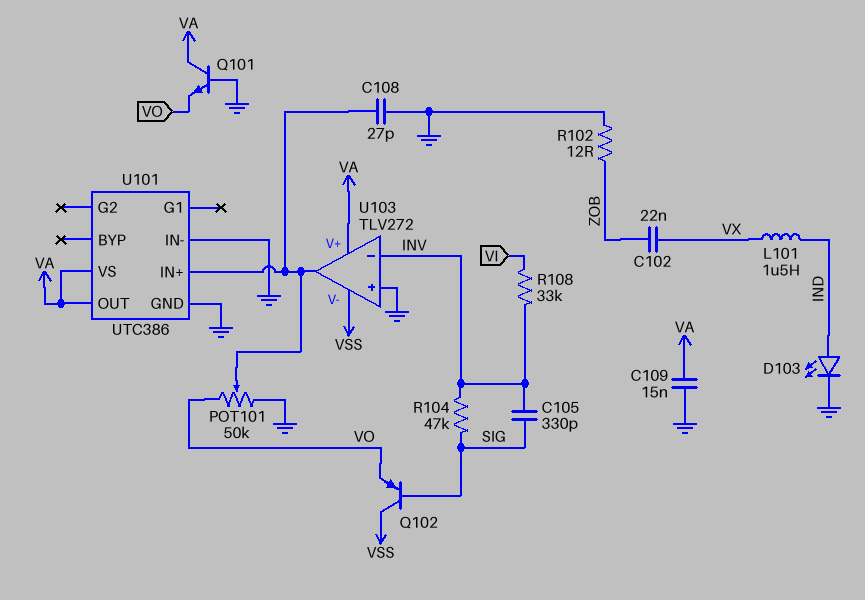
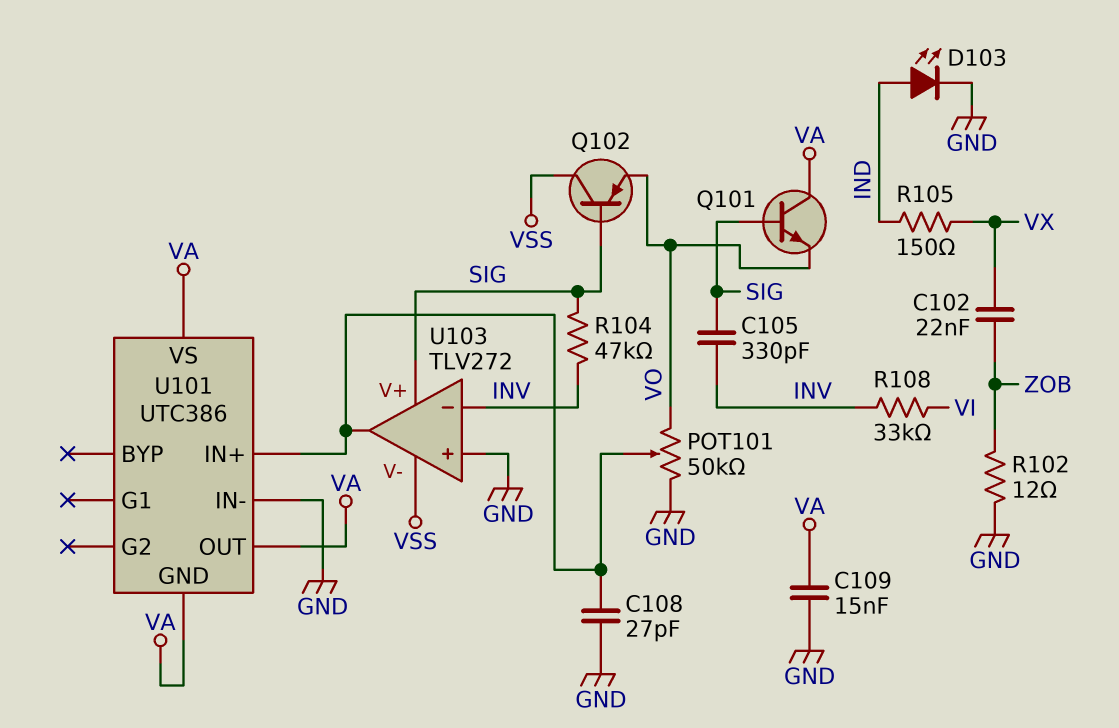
L101: 1.5uH (IND, VX) -> none
Q101: NPN (B GND, C VA, E VO) -> NPN (B SIG, C VA, E VO)
R105: none -> 150 (IND, VX)
U101 pin GND: GND -> VA
U103 pin V+: VA -> SIG

